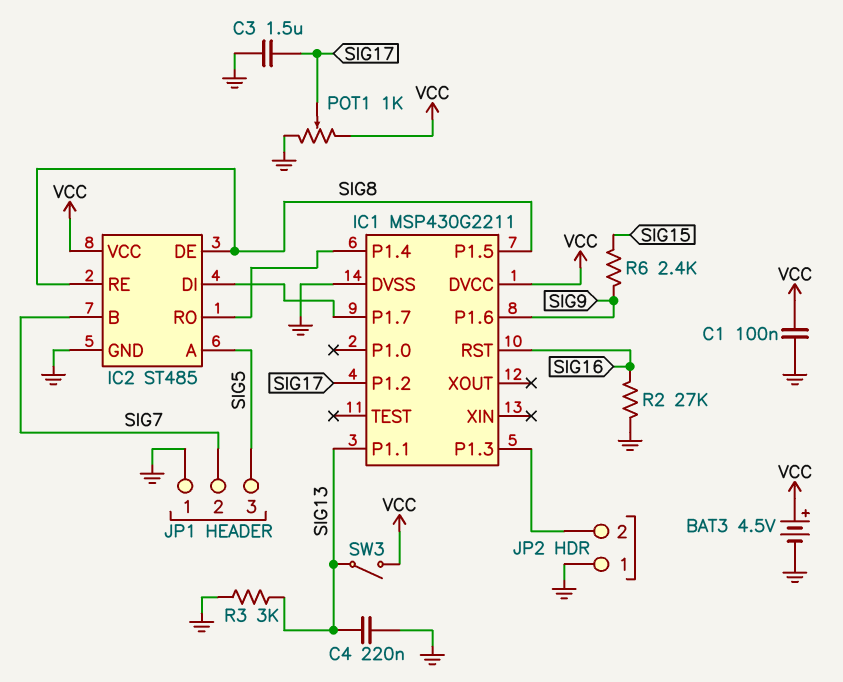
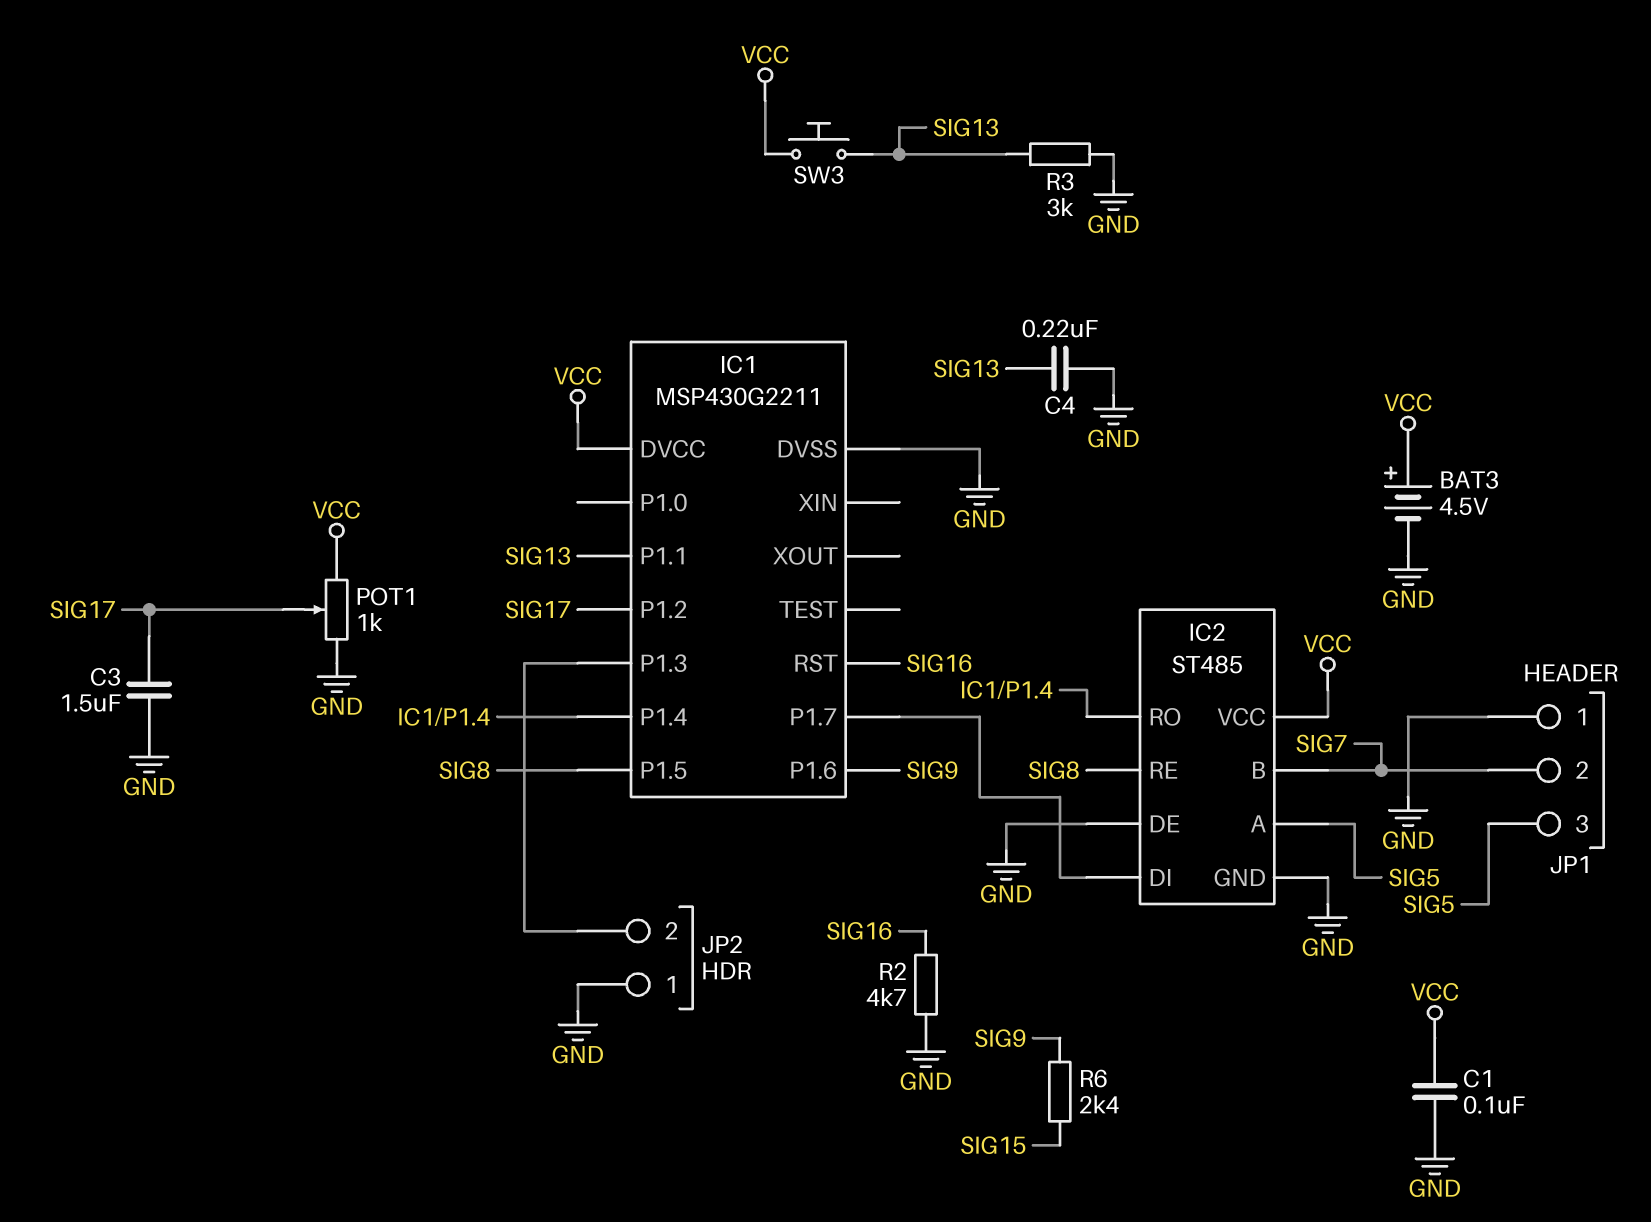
IC2 pin DE: SIG8 -> GND
R2: 27k (GND, SIG16) -> 4.7k (GND, SIG16)
SW3: switch (SIG13, VCC) -> button (SIG13, VCC)

